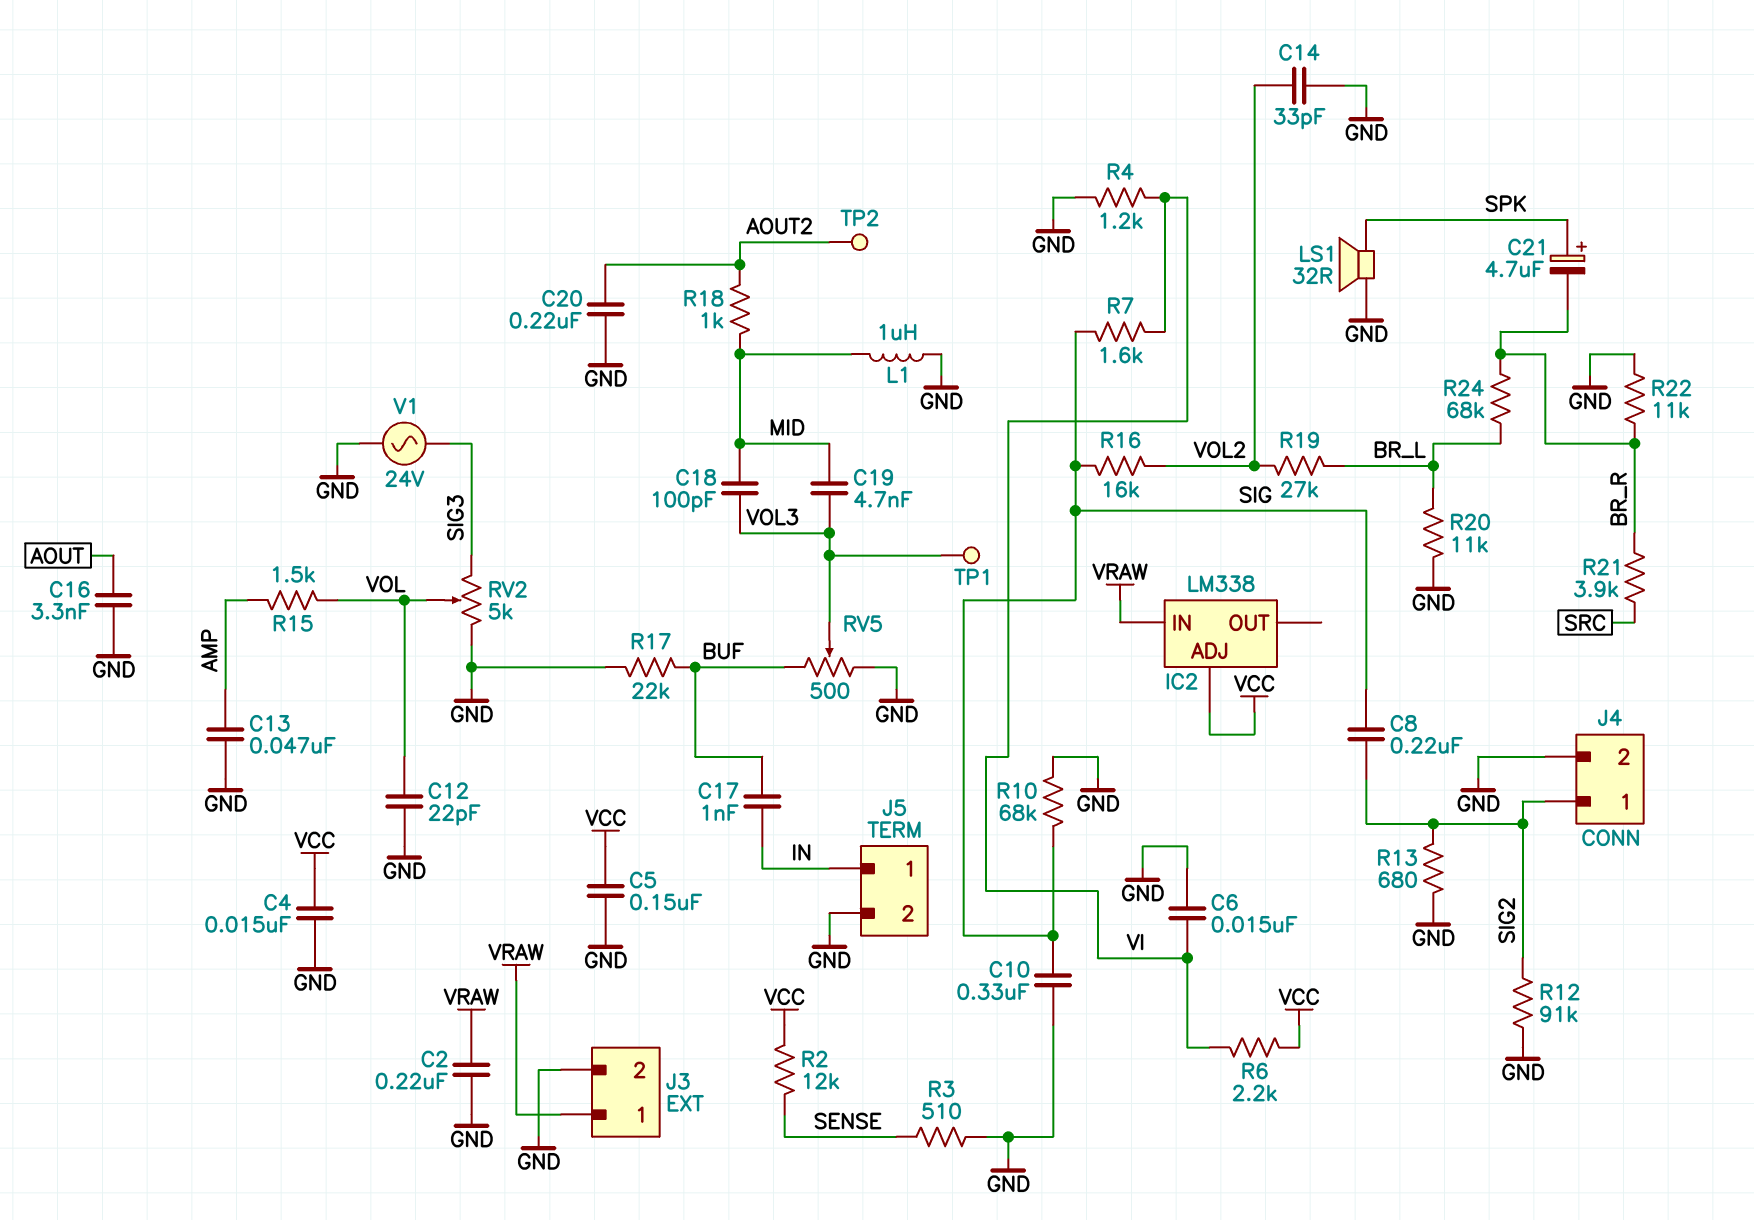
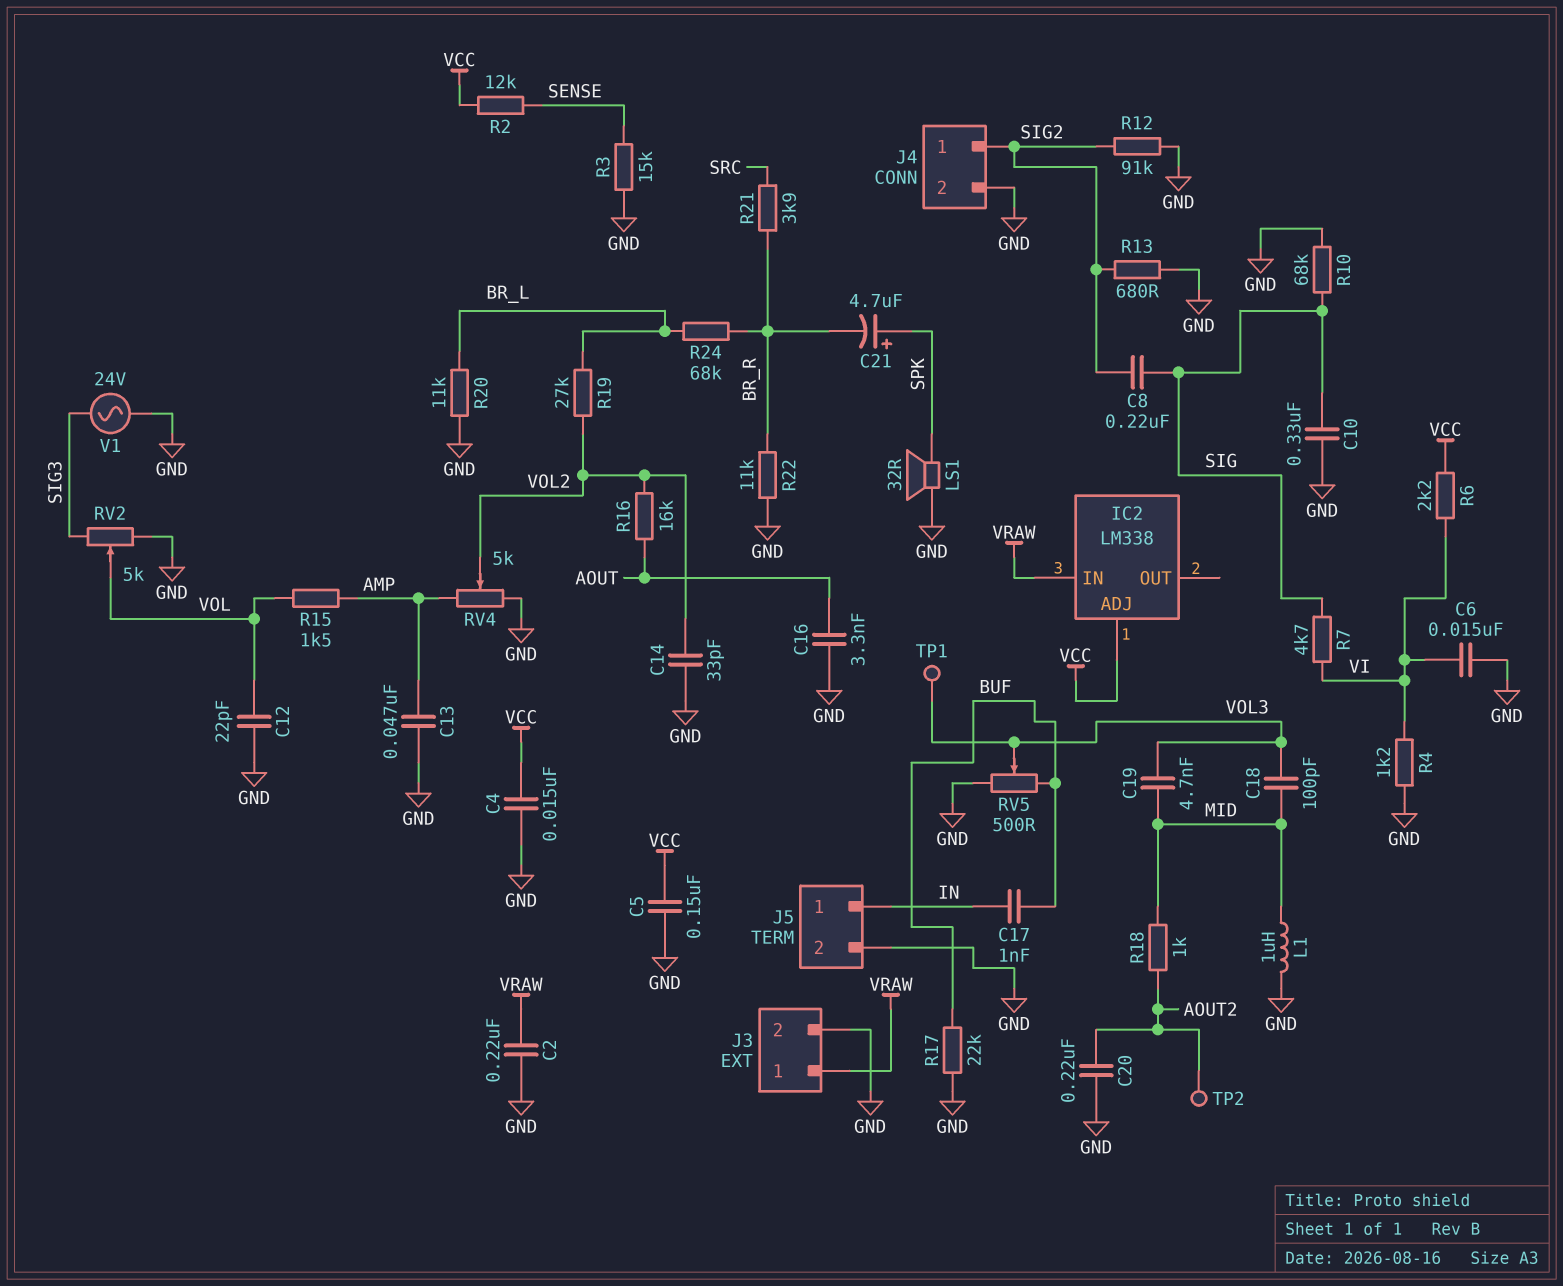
R3: 510 (GND, SENSE) -> 15k (GND, SENSE)
R7: 1.6k (SIG, VI) -> 4.7k (SIG, VI)
R16: 16k (SIG, VOL2) -> 16k (AOUT, VOL2)
RV4: none -> 5k (AMP, GND, wiper VOL2)

